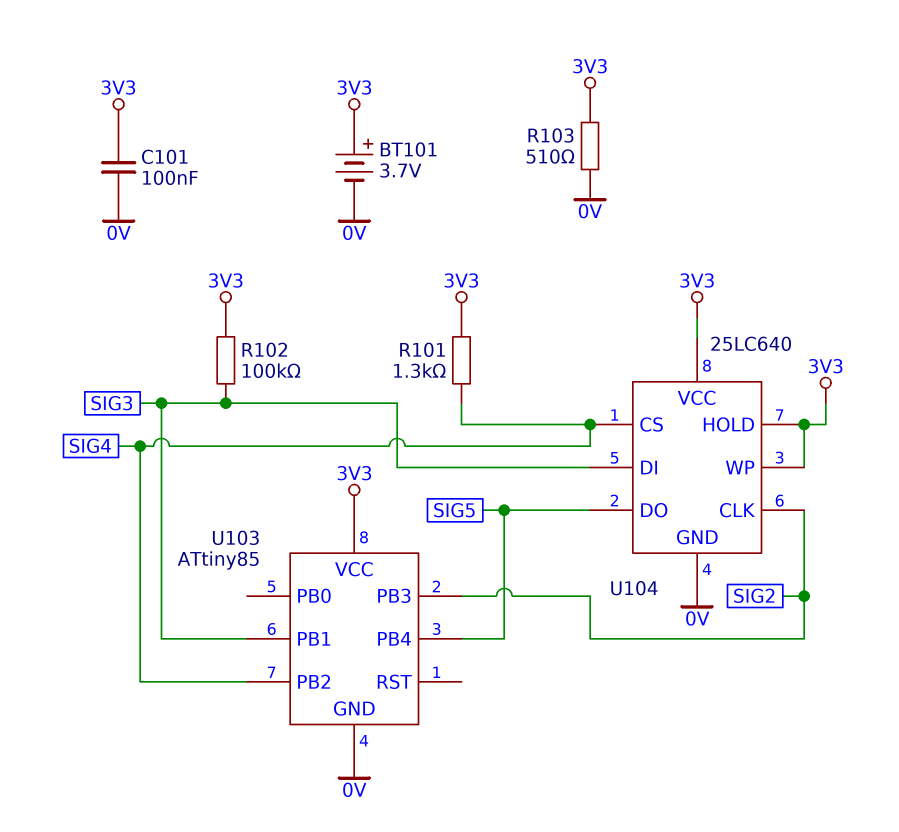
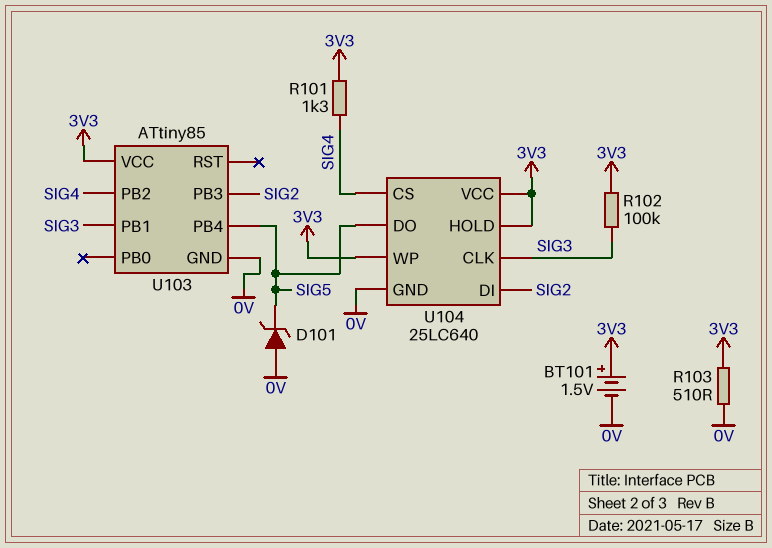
BT101: 3.7V (plus 3V3, minus 0V) -> 1.5V (plus 3V3, minus 0V)
C101: 100nF (0V, 3V3) -> none
D101: none -> zener (A 0V, K SIG5)
U104 pin CLK: SIG2 -> SIG3
U104 pin DI: SIG3 -> SIG2

